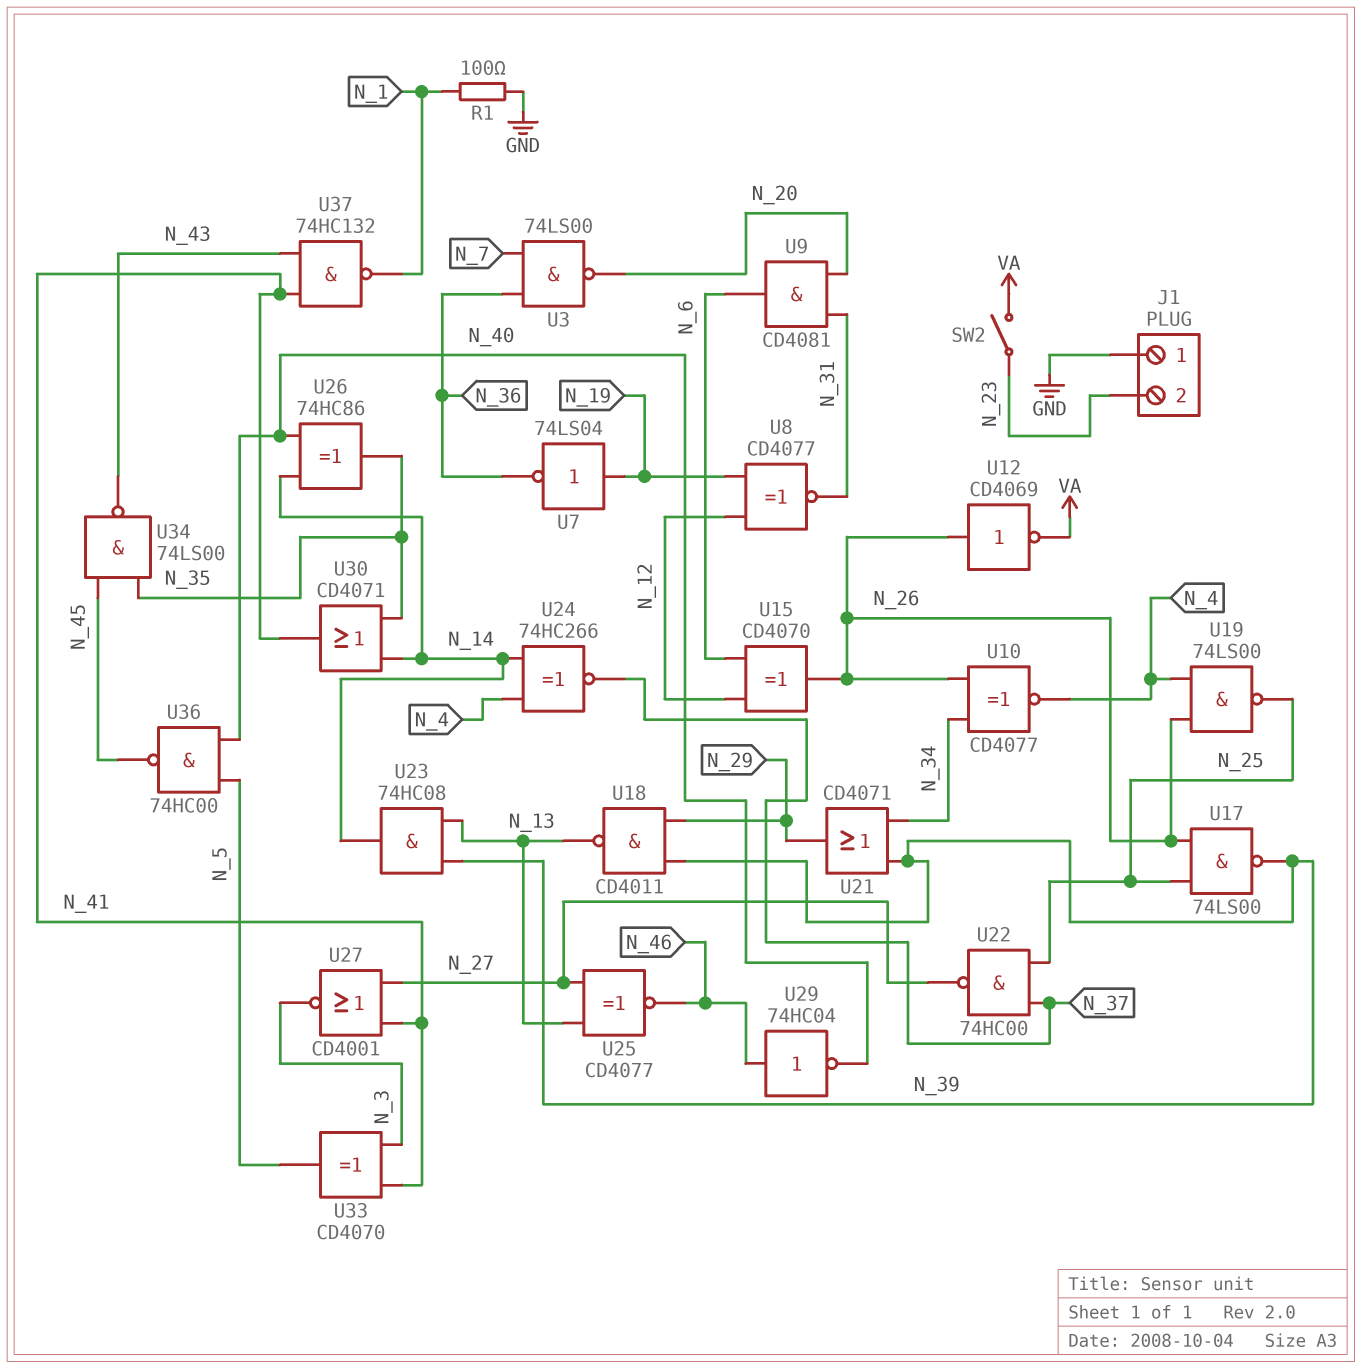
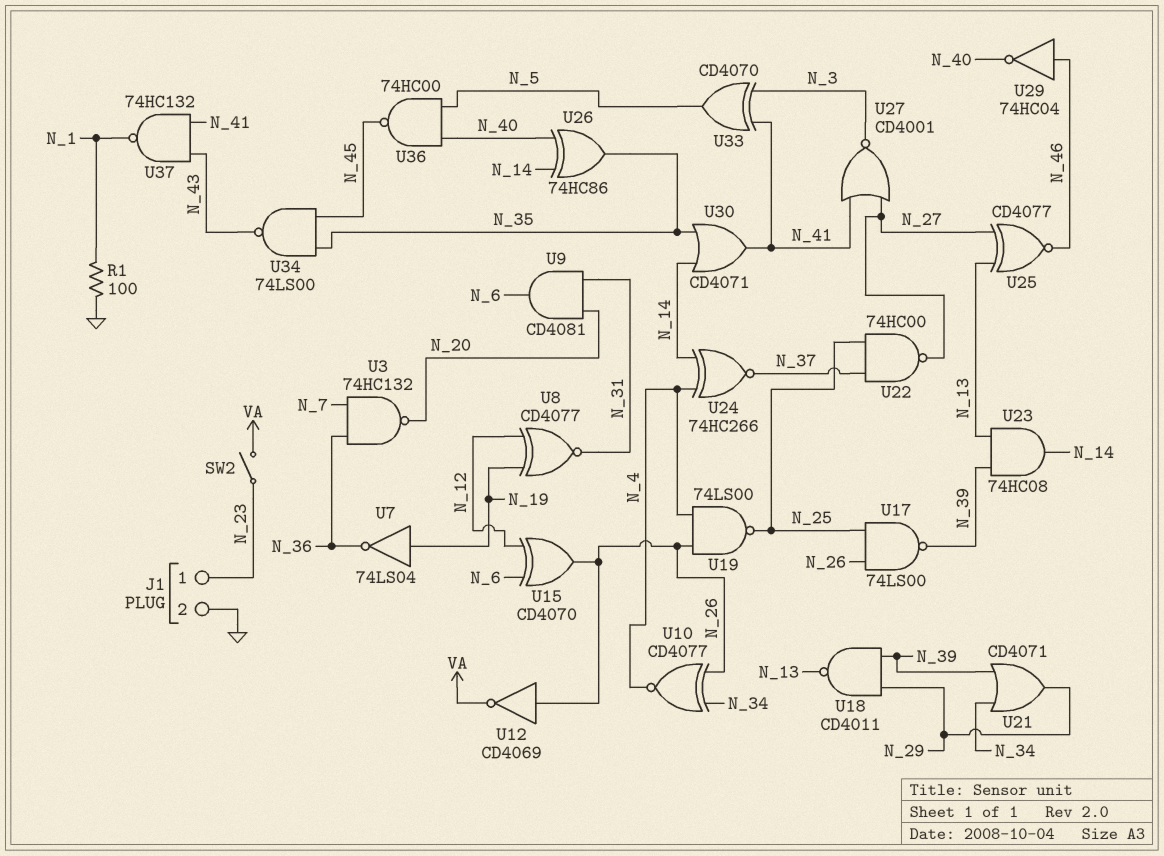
J1 pin 1: GND -> N_23
J1 pin 2: N_23 -> GND
U3: NAND 74LS00 (in N_7, in N_36, out N_20) -> NAND 74HC132 (in N_7, in N_36, out N_20)

